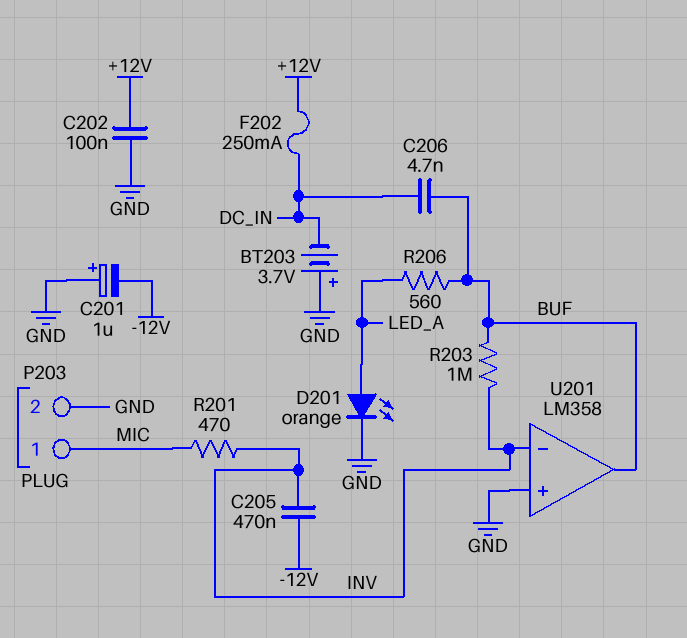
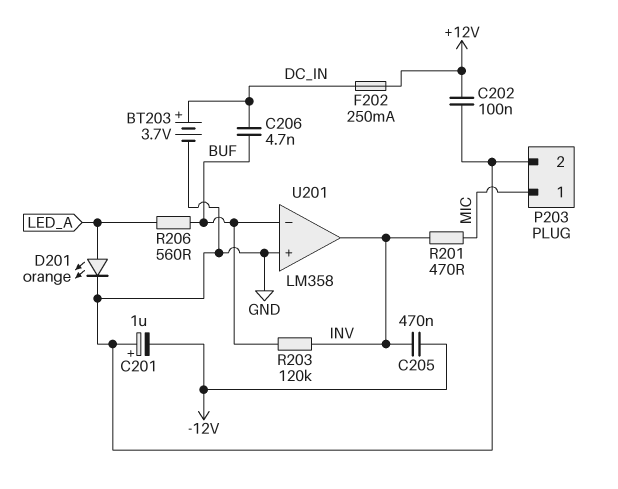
BT203: 3.7V (plus GND, minus DC_IN) -> 3.7V (plus DC_IN, minus GND)
R203: 1M (BUF, INV) -> 120k (BUF, INV)
U201 pin in-: INV -> BUF
U201 pin out: BUF -> INV

